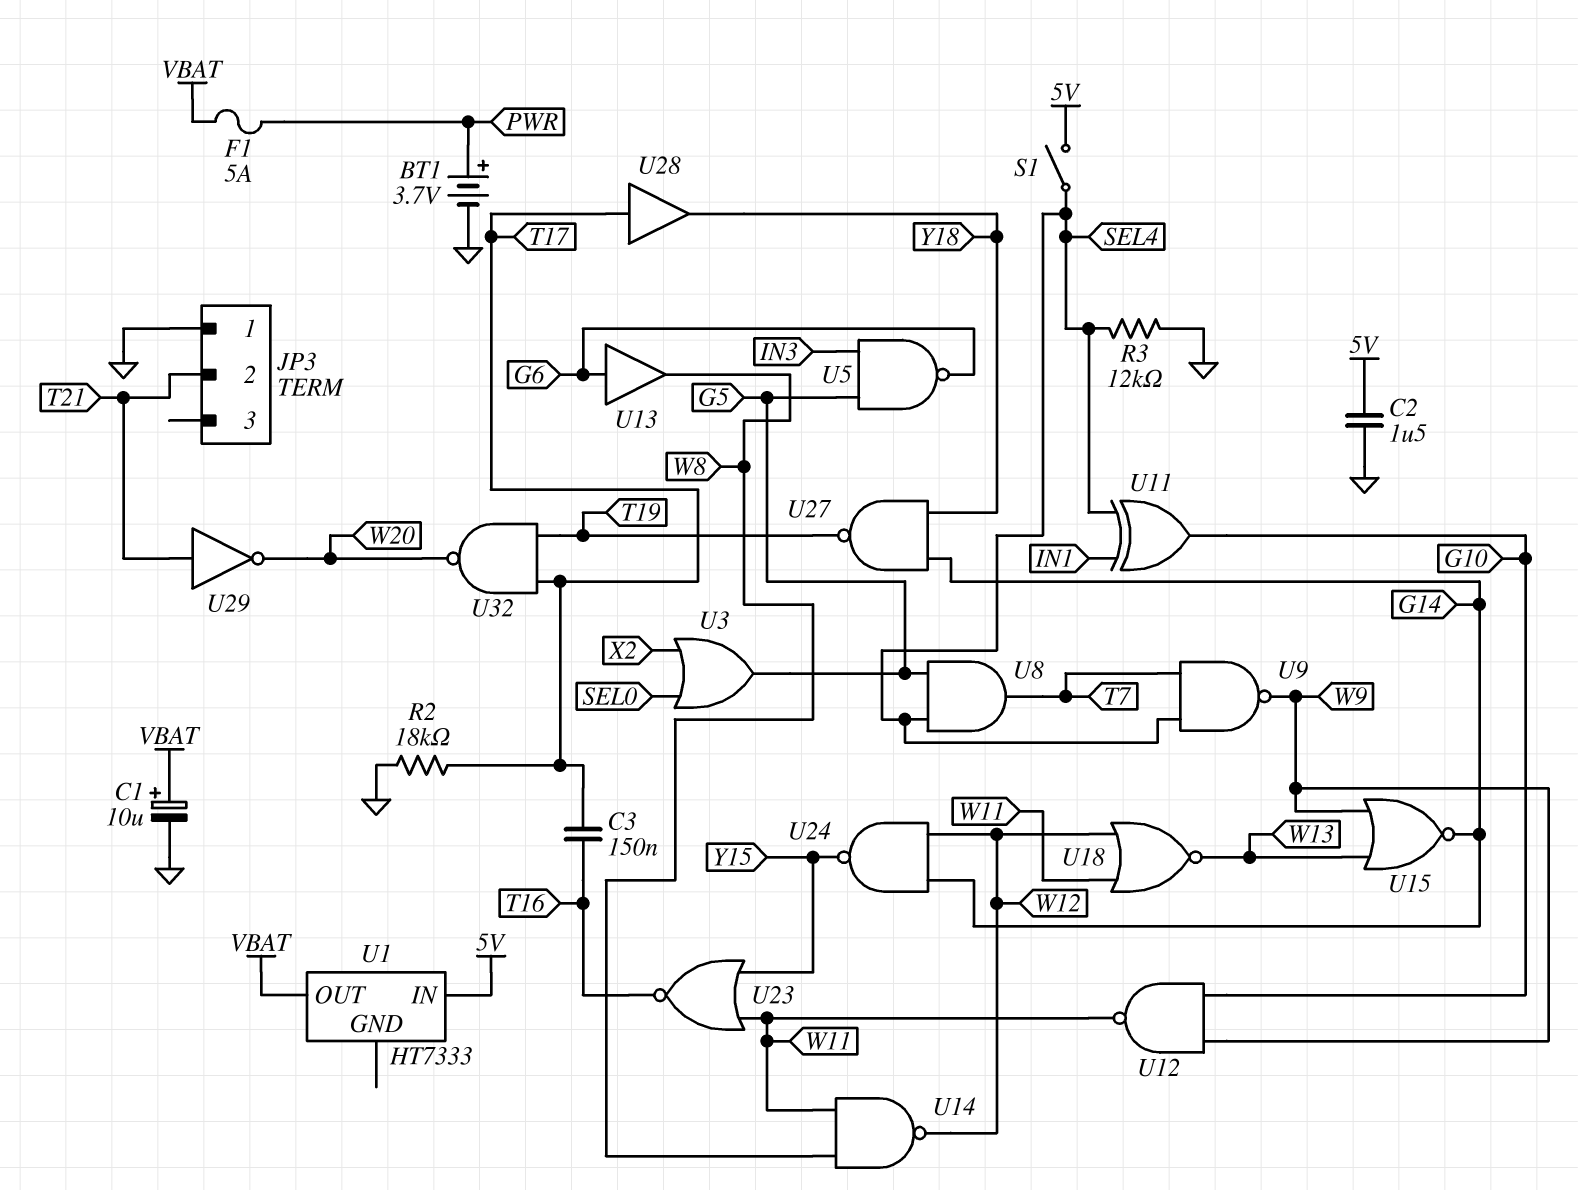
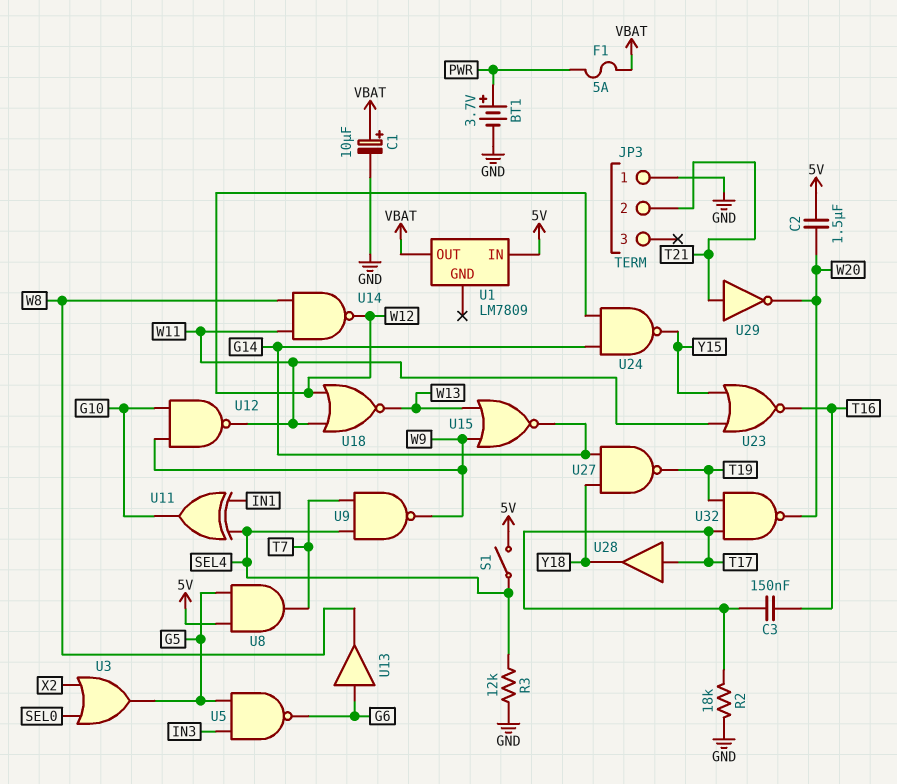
C2: 1.5uF (5V, GND) -> 1.5uF (5V, W20)
U1: HT7333 -> LM7809
U8: AND (in G5, in SEL4, out T7) -> AND (in 5V, in G5, out T7)

